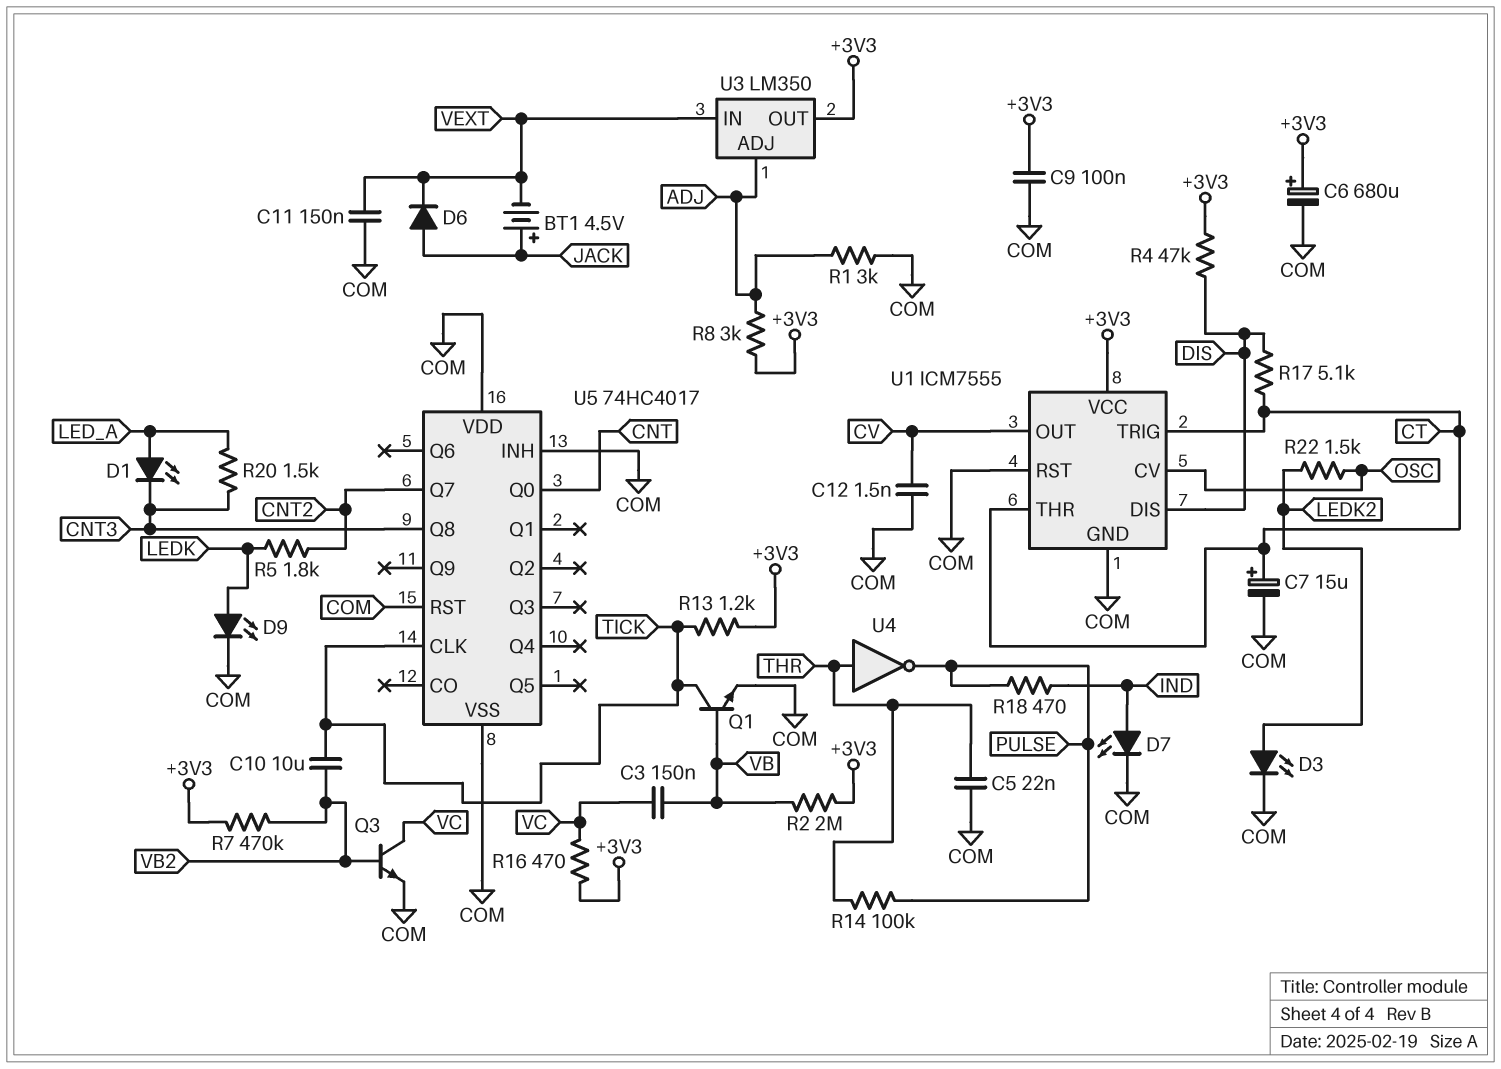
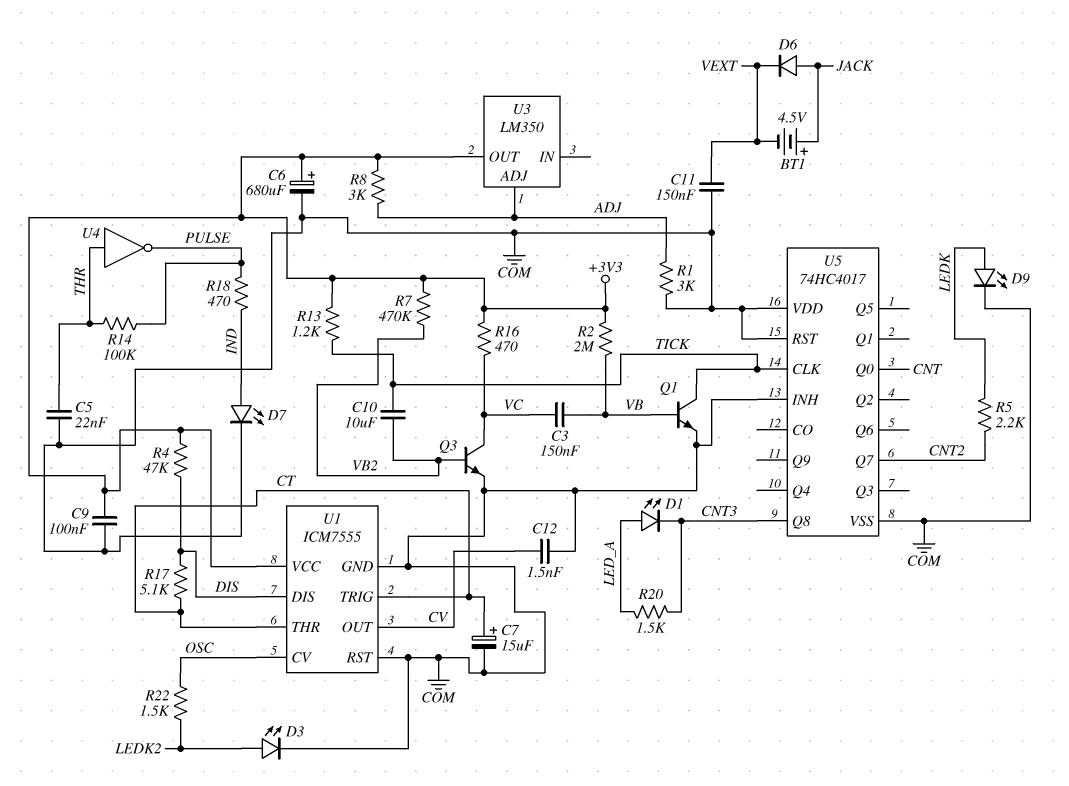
R5: 1.8k (CNT2, LEDK) -> 2.2k (CNT2, LEDK)
U3 pin IN: VEXT -> none

